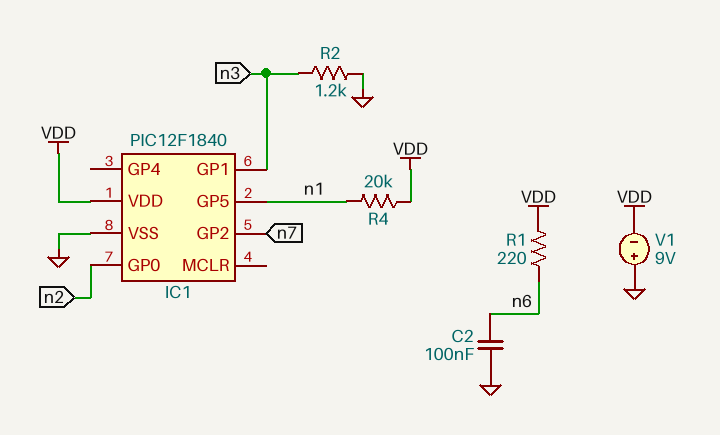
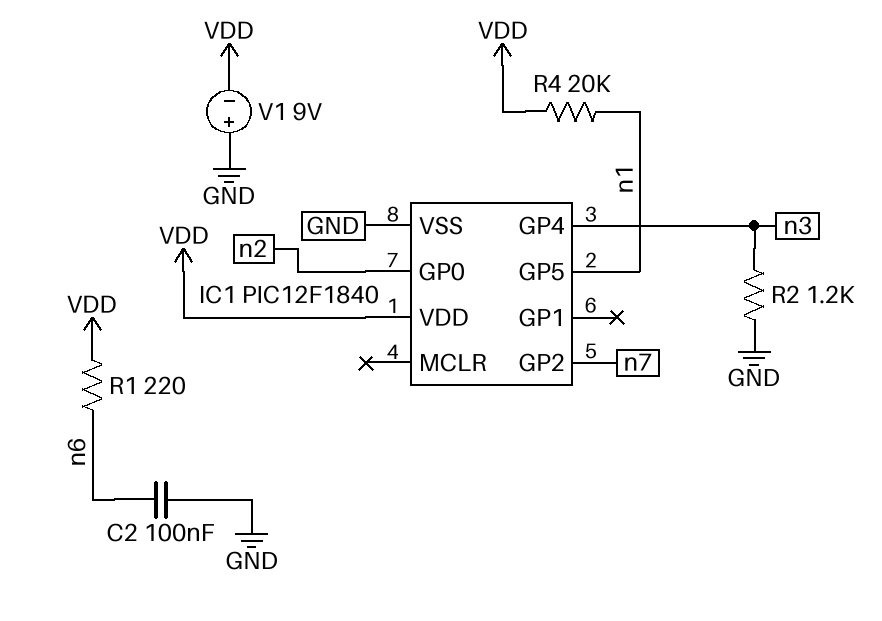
IC1 pin GP1: n3 -> none
IC1 pin GP4: none -> n3

